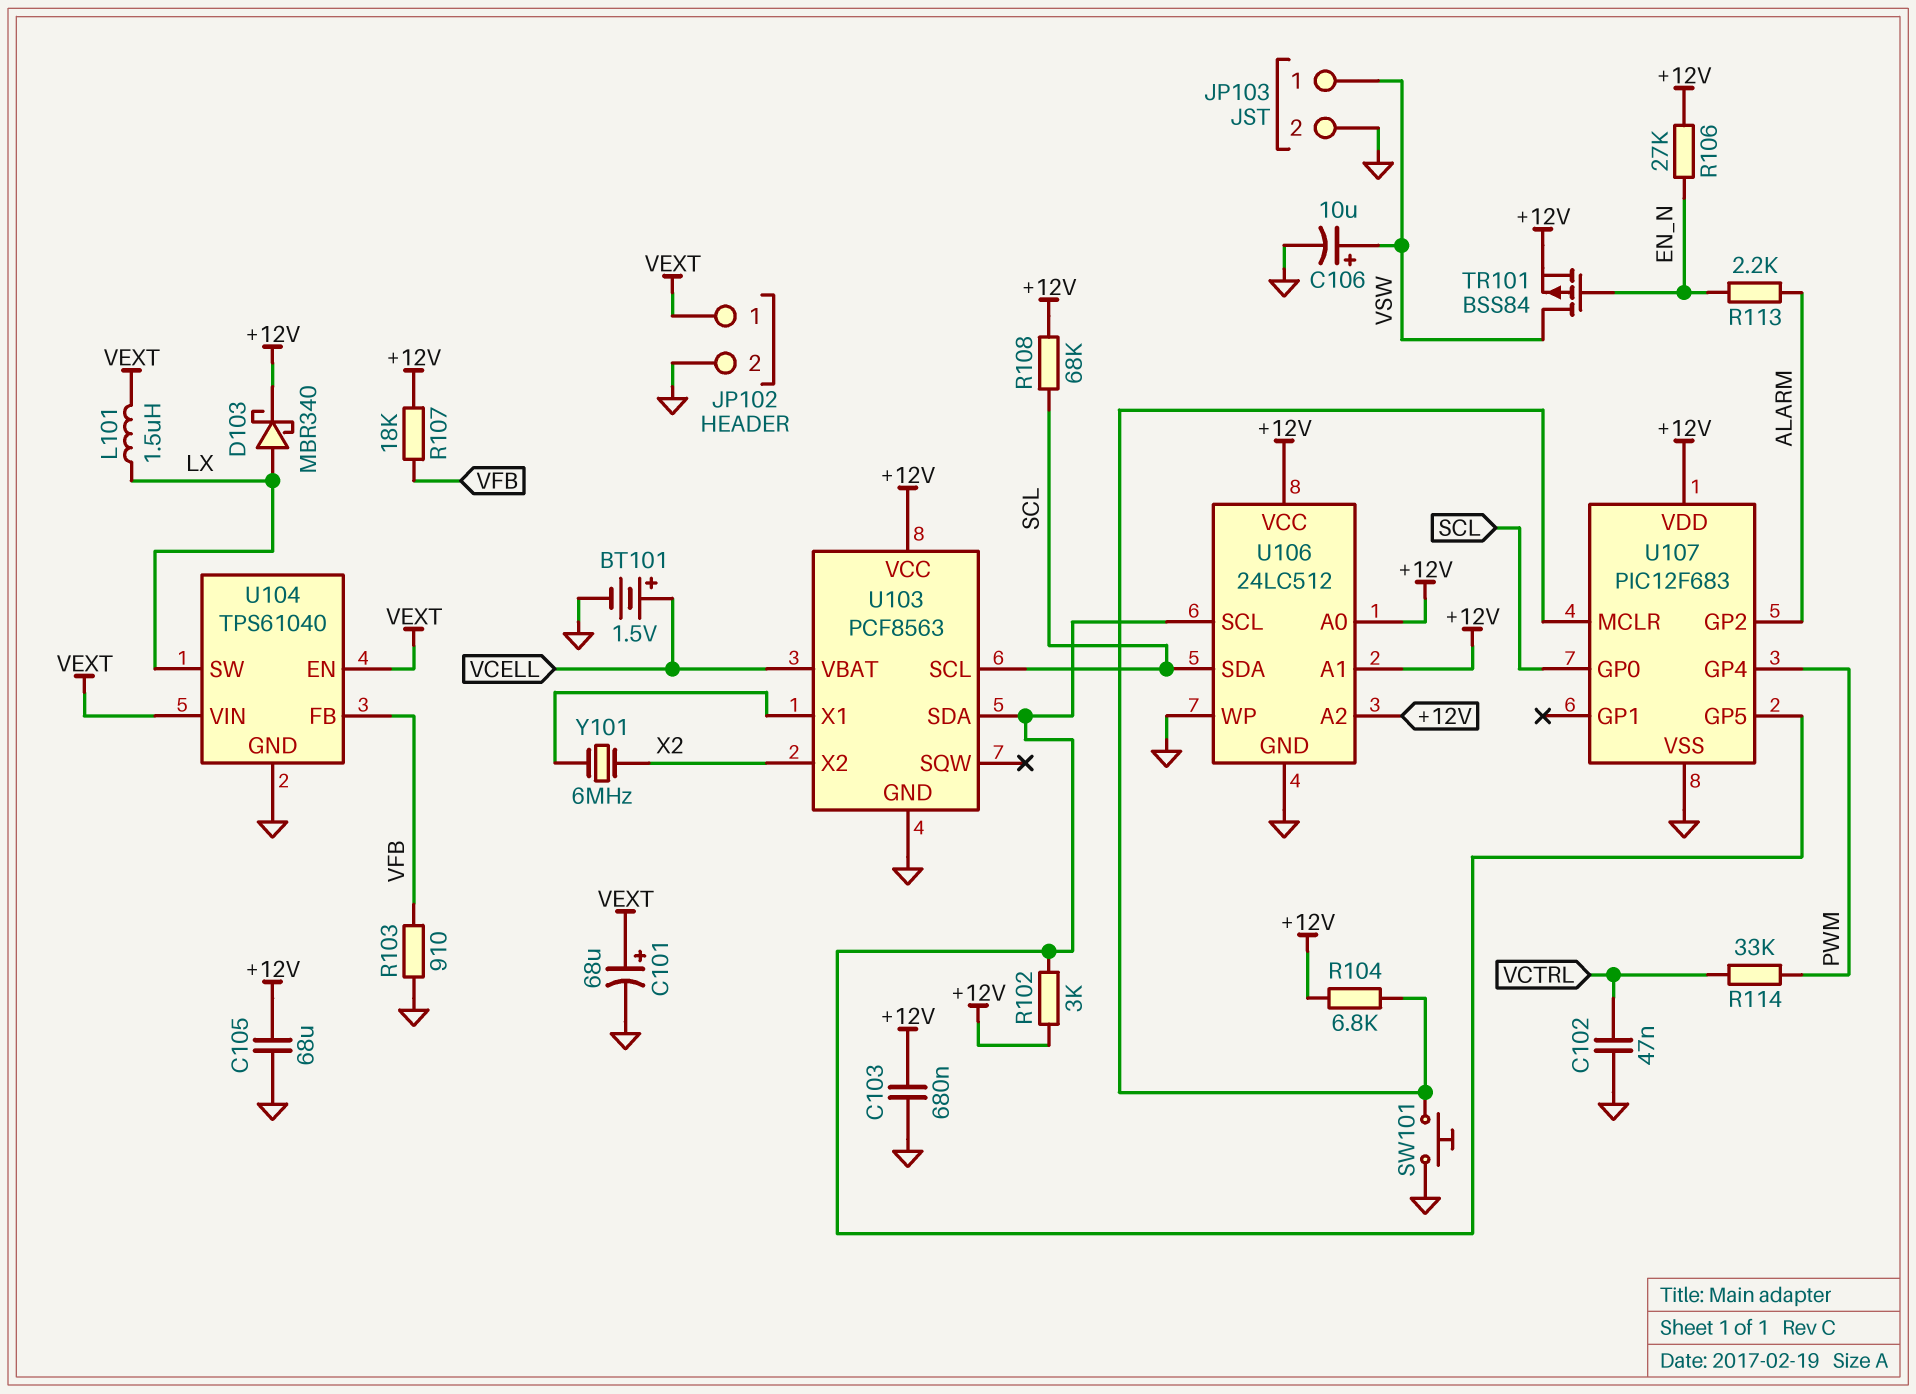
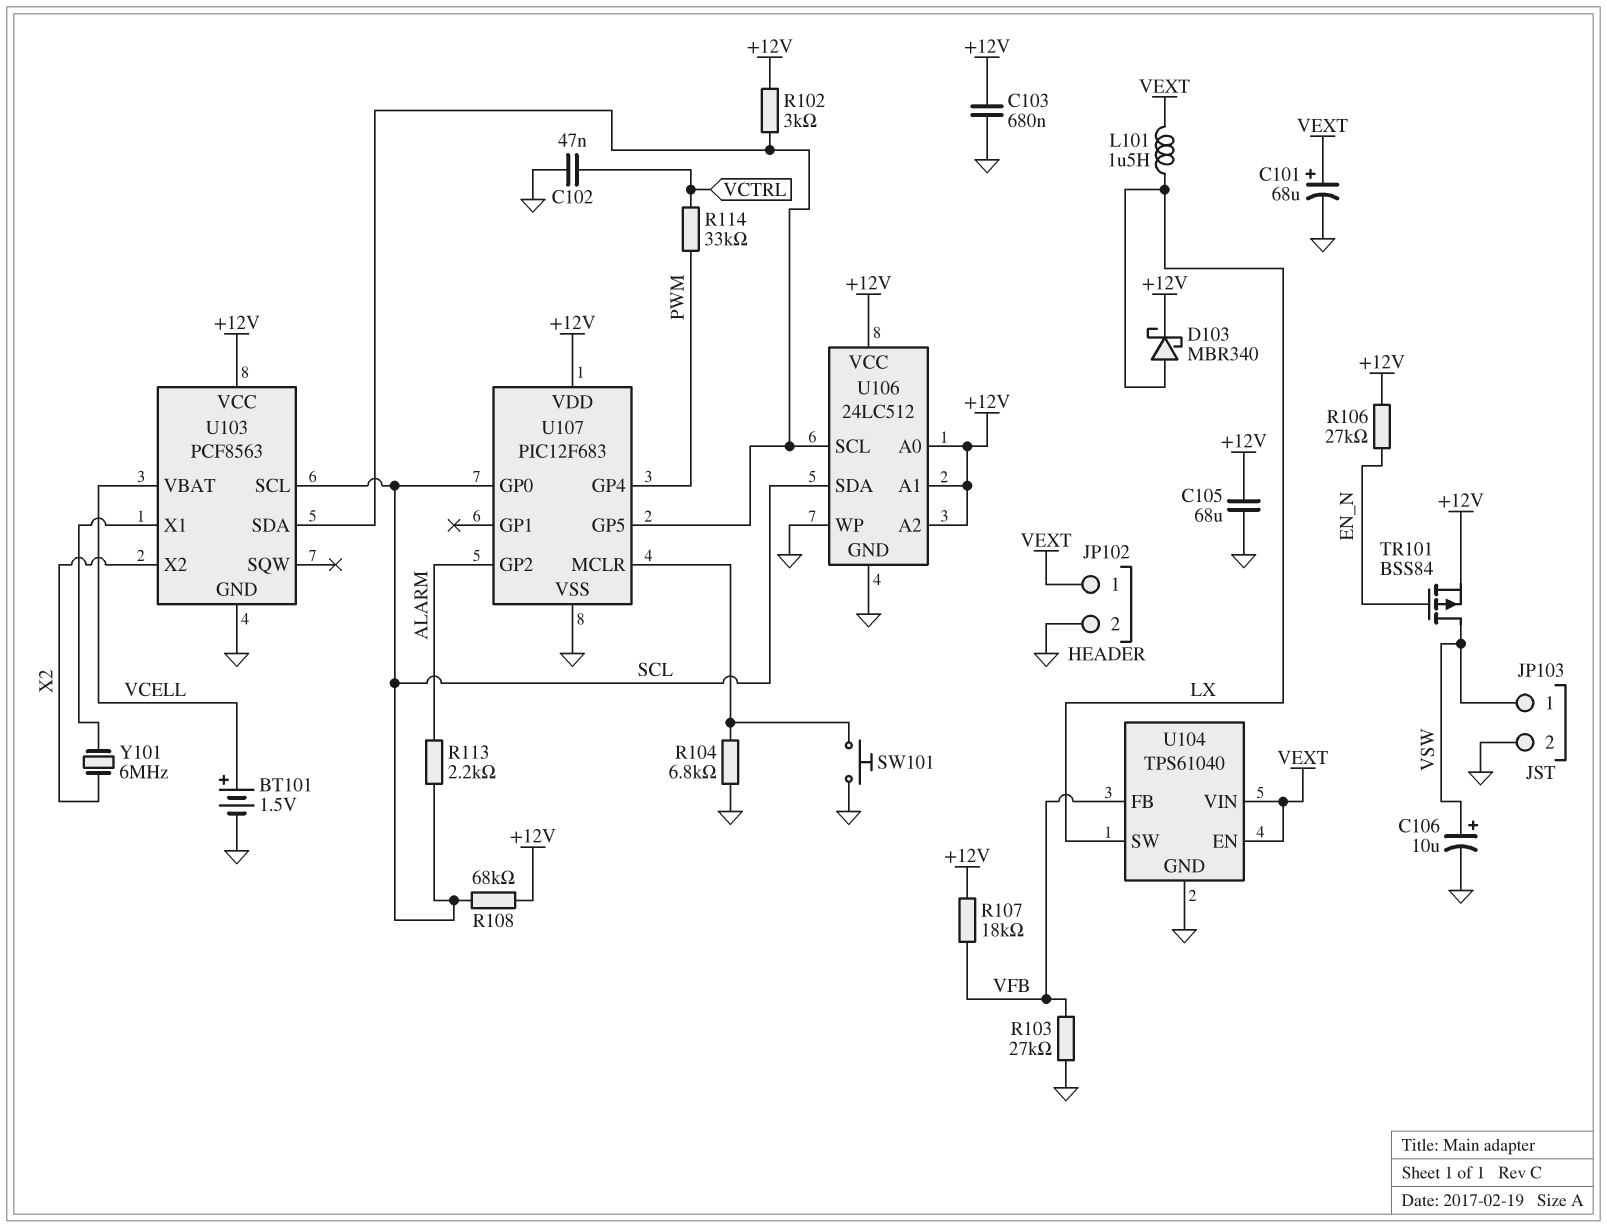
R103: 910 (GND, VFB) -> 27k (GND, VFB)
R104: 6.8k (+12V, U107/MCLR) -> 6.8k (GND, U107/MCLR)
R113: 2.2k (ALARM, EN_N) -> 2.2k (ALARM, SCL)

